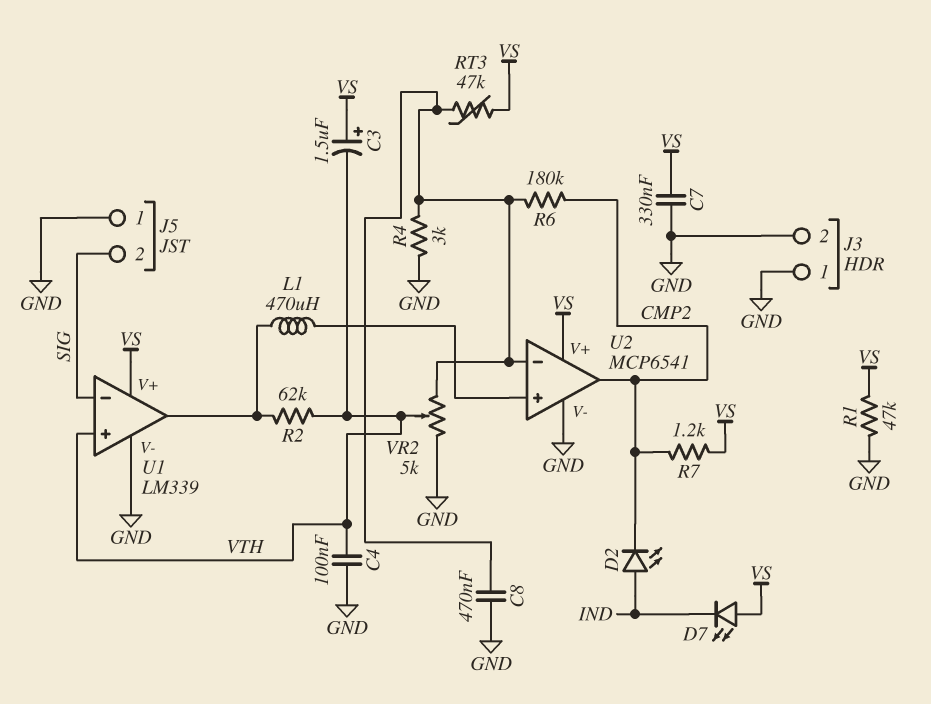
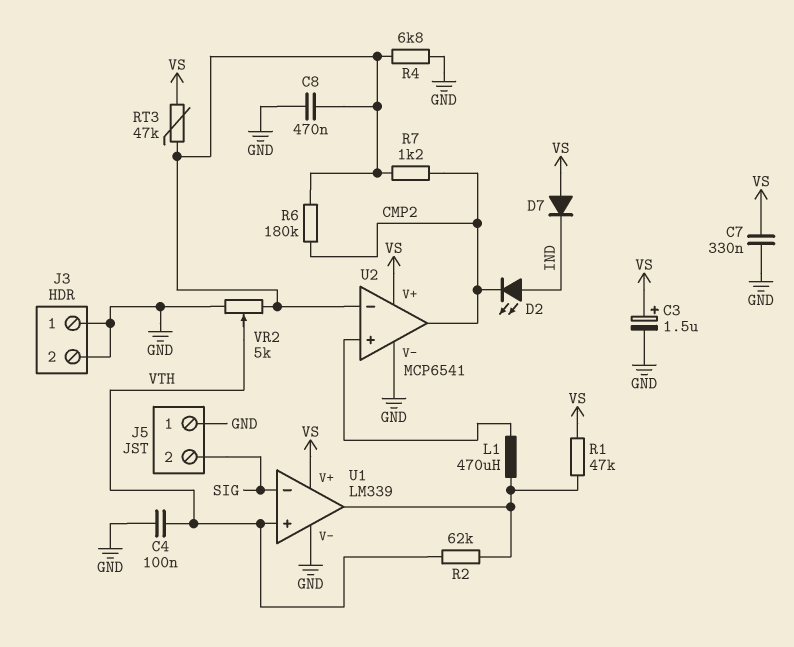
C3: 1.5uF (plus VS, minus VTH) -> 1.5uF (plus VS, minus GND)
D7: LED (A VS, K IND) -> diode (A VS, K IND)
R1: 47k (GND, VS) -> 47k (U1/out, VS)
R4: 3k (GND, U2/in-) -> 6.8k (GND, U2/in-)
R7: 1.2k (CMP2, VS) -> 1.2k (CMP2, U2/in-)

